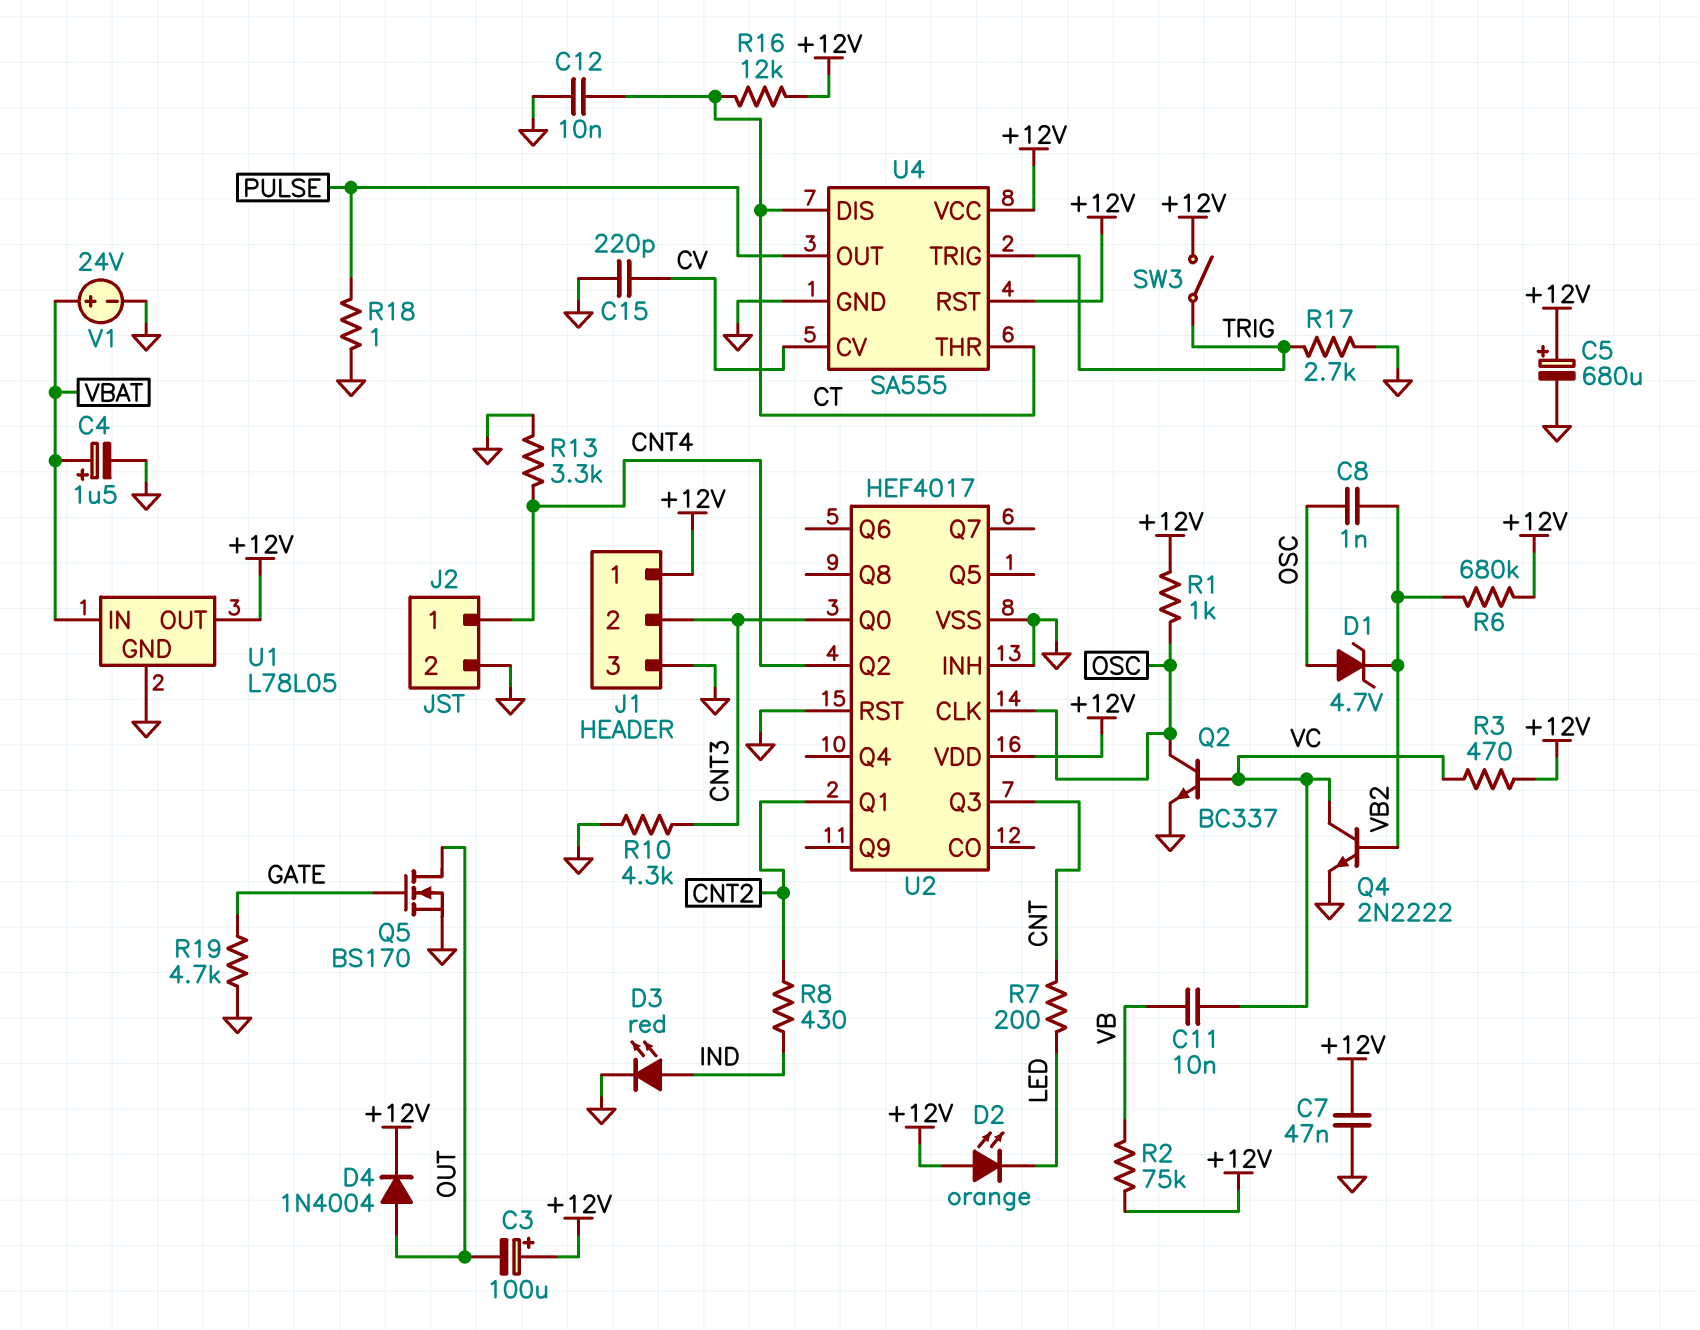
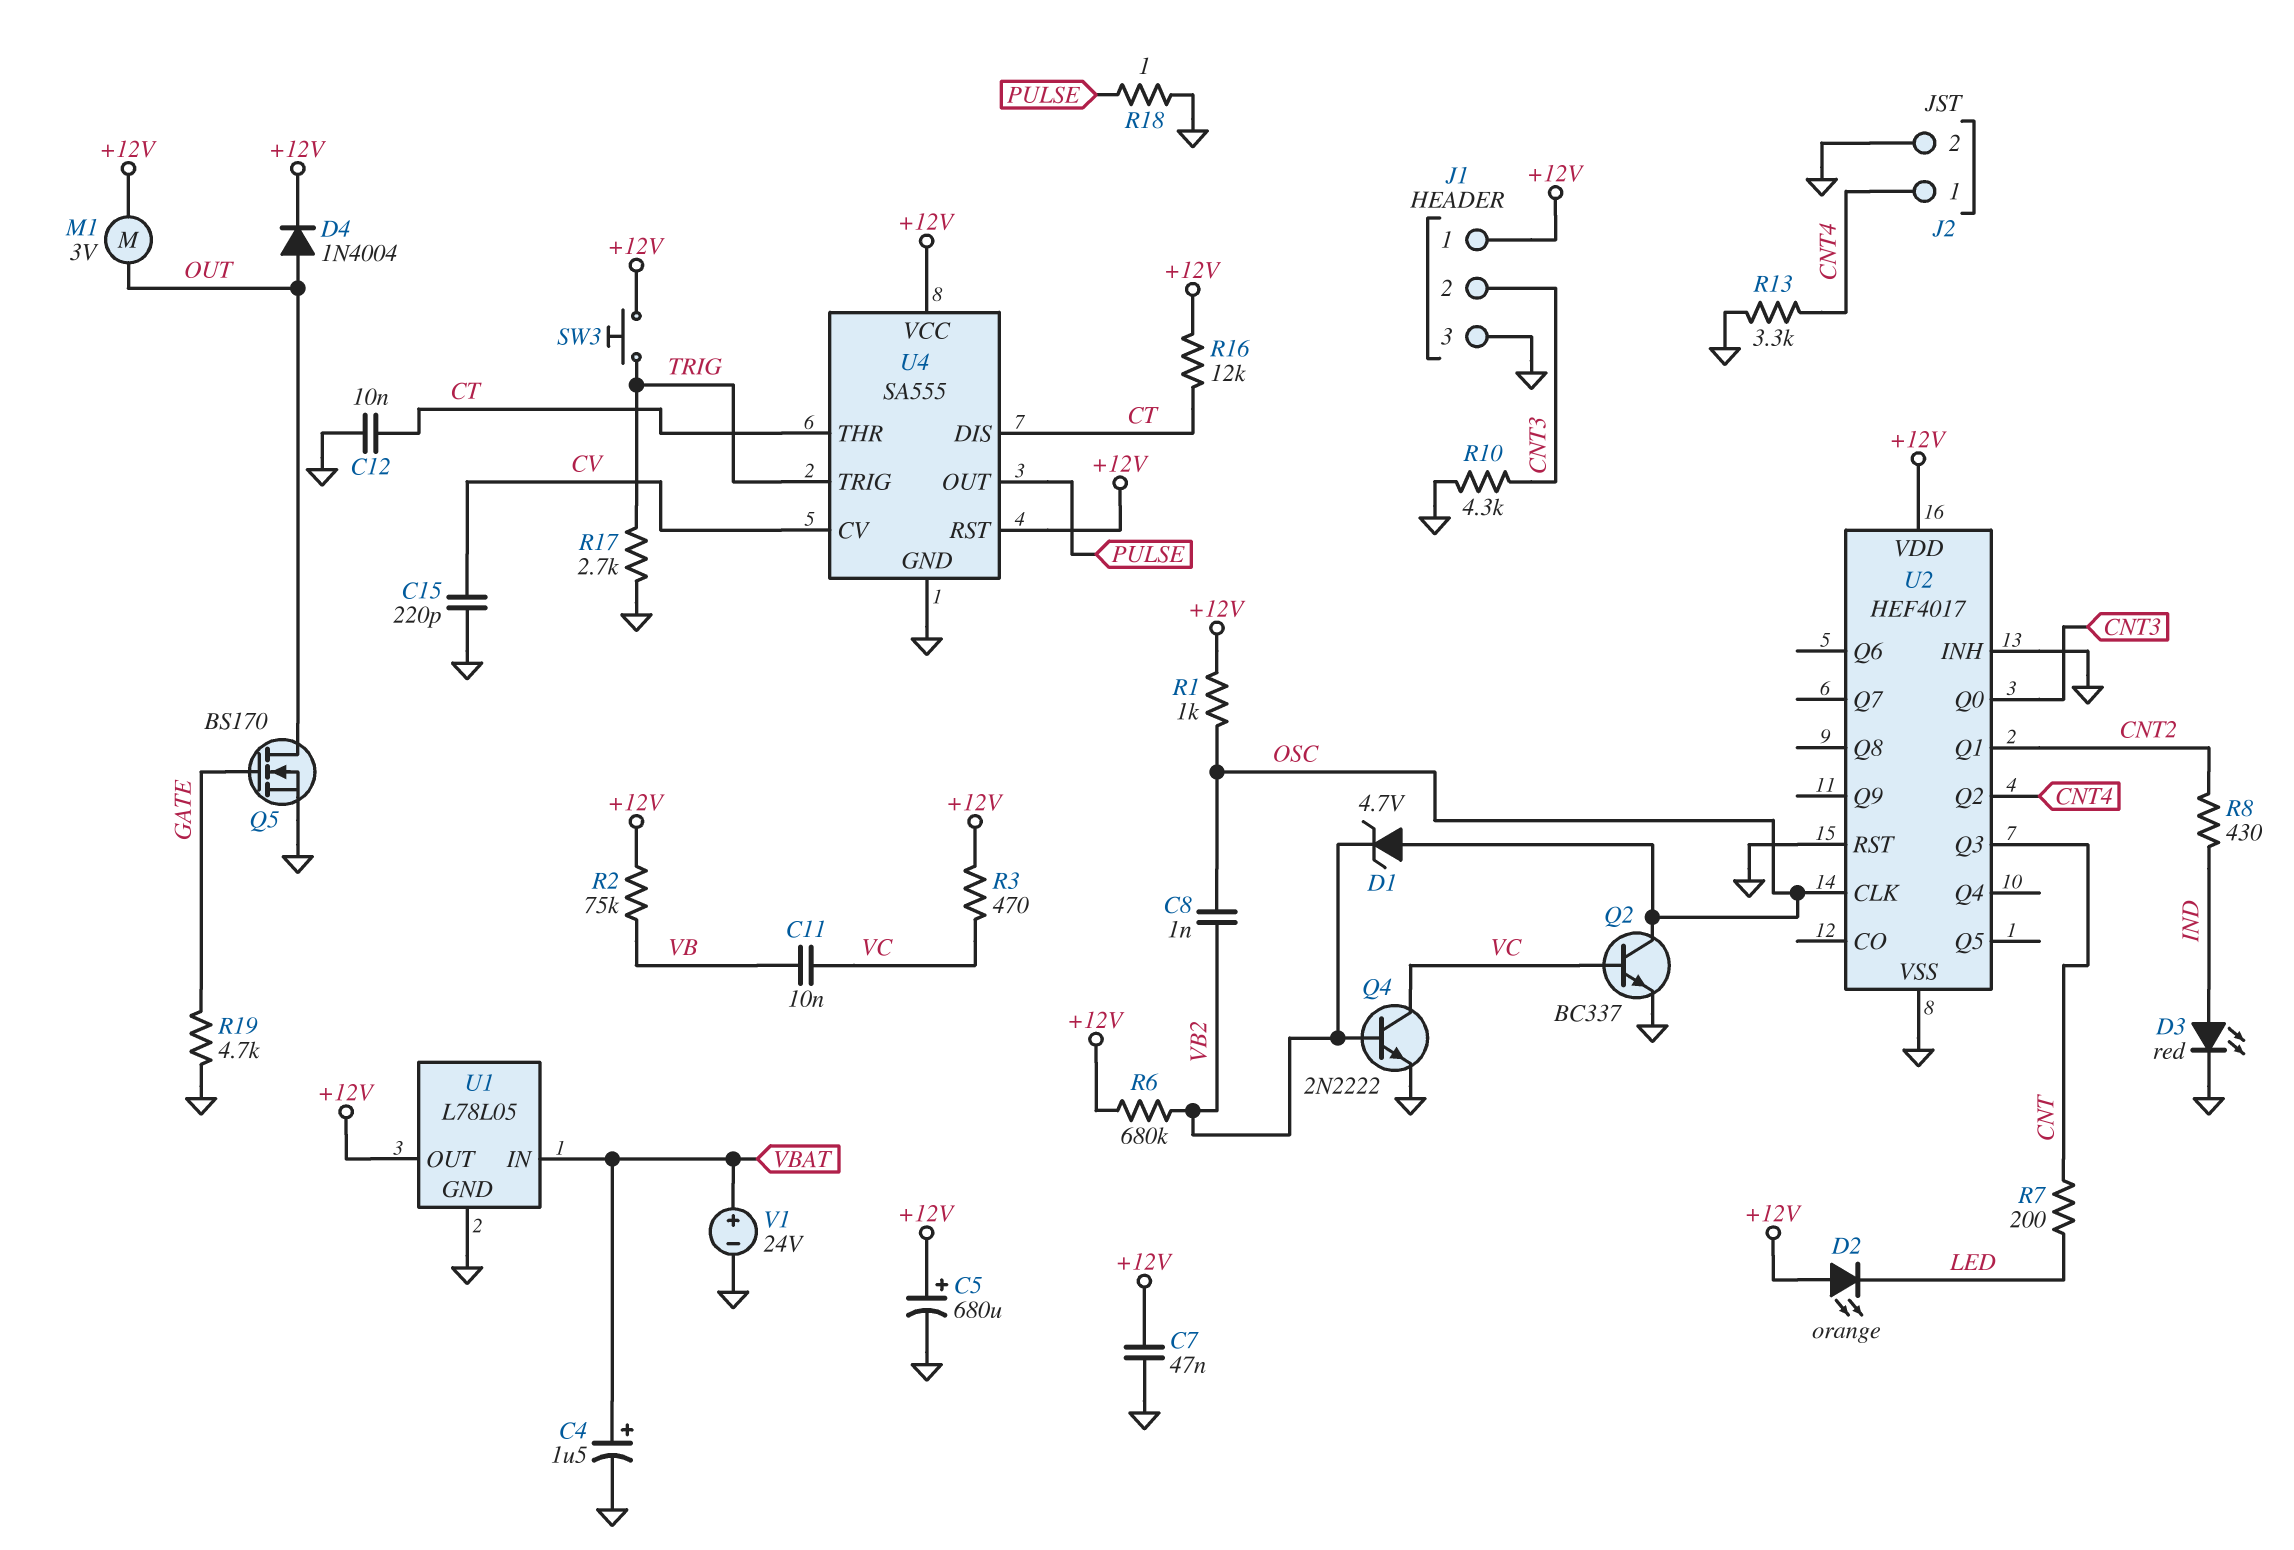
C3: 100uF (plus +12V, minus OUT) -> none
M1: none -> motor 3V (+12V, OUT)
SW3: switch (+12V, TRIG) -> button (+12V, TRIG)

